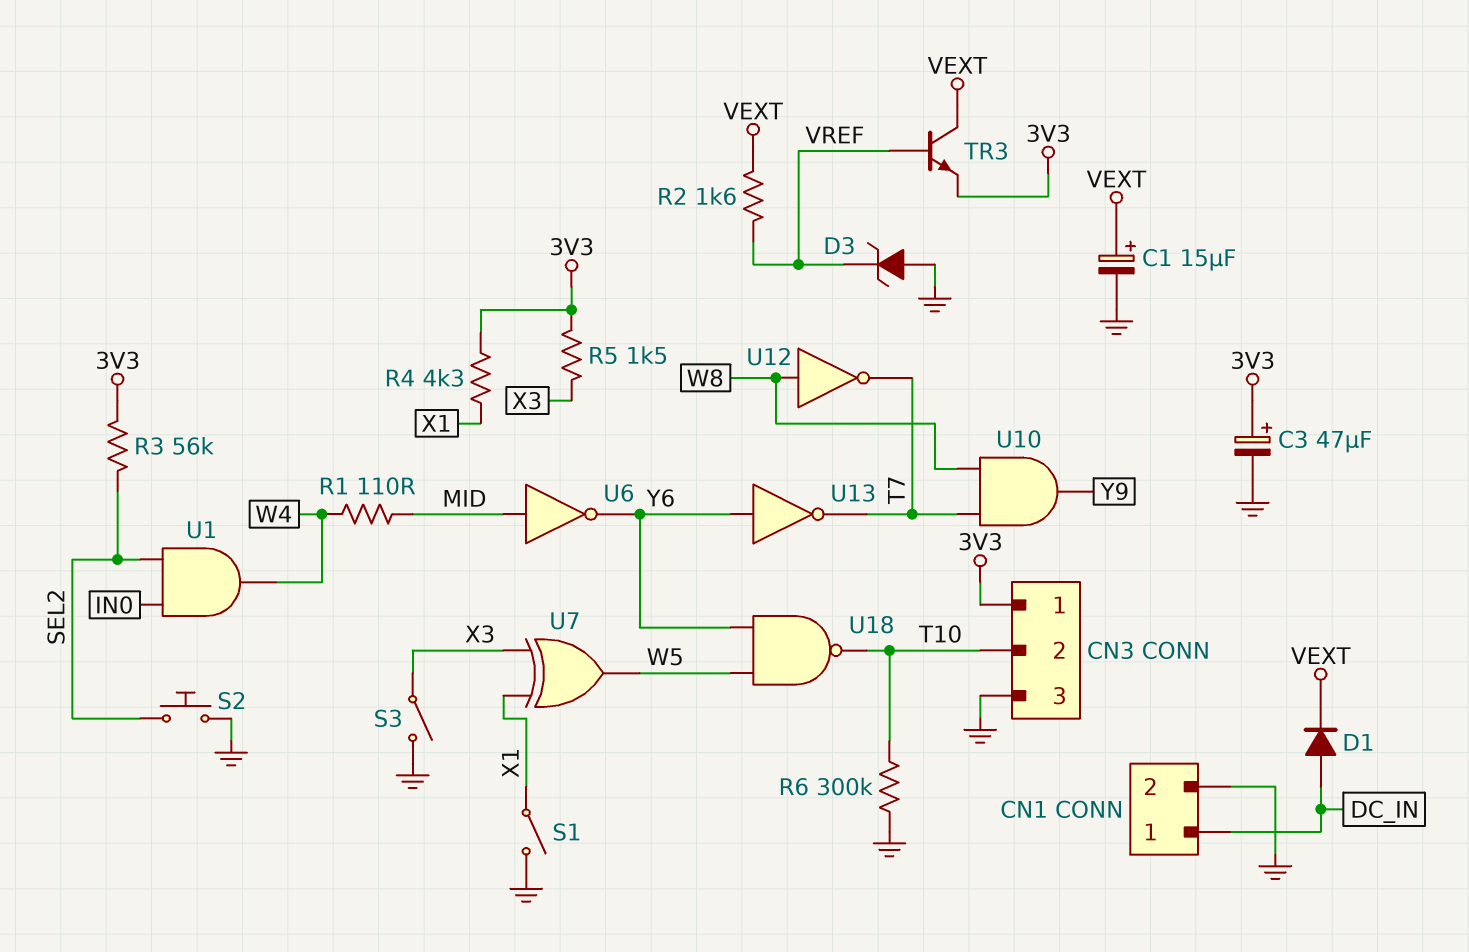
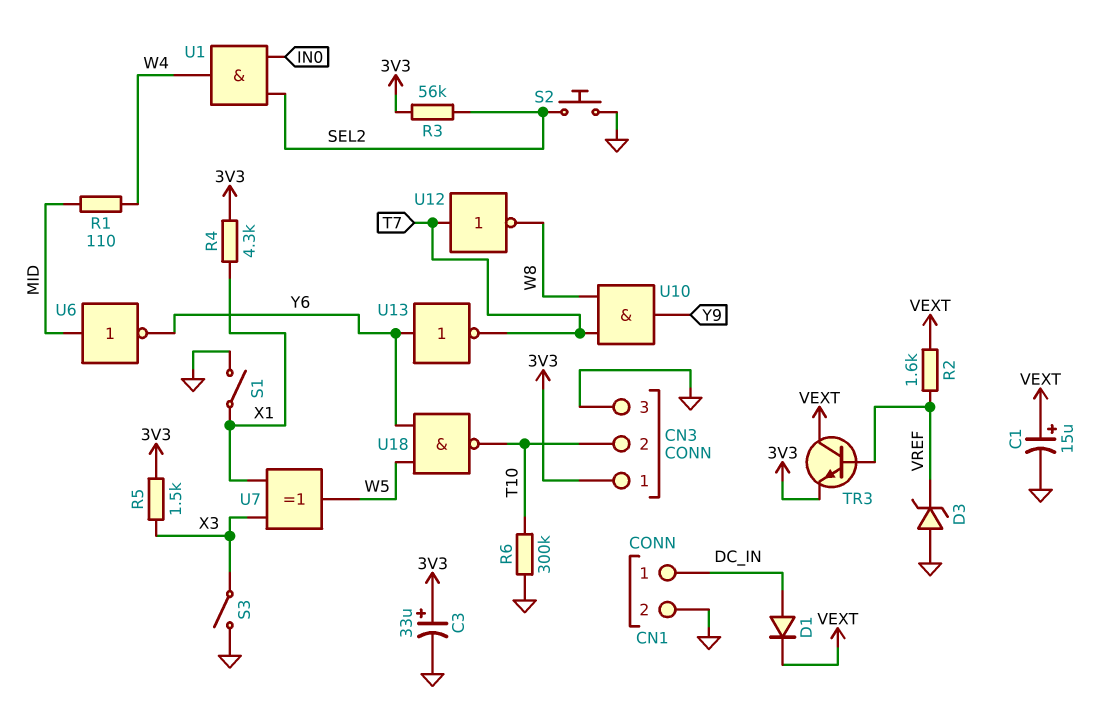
C3: 47uF (plus 3V3, minus GND) -> 33uF (plus 3V3, minus GND)
U12: NOT (in W8, out T7) -> NOT (in T7, out W8)

